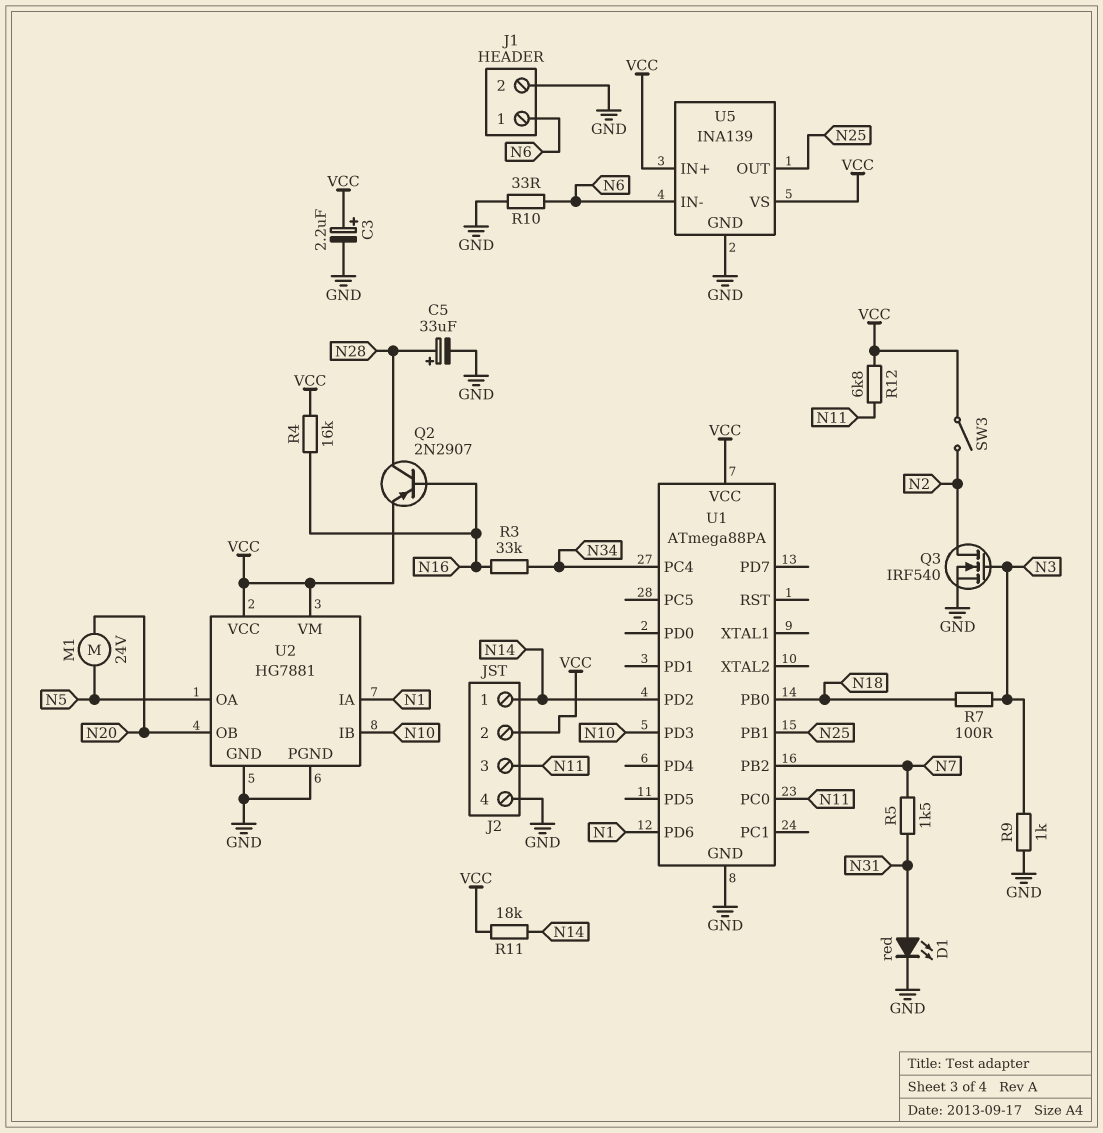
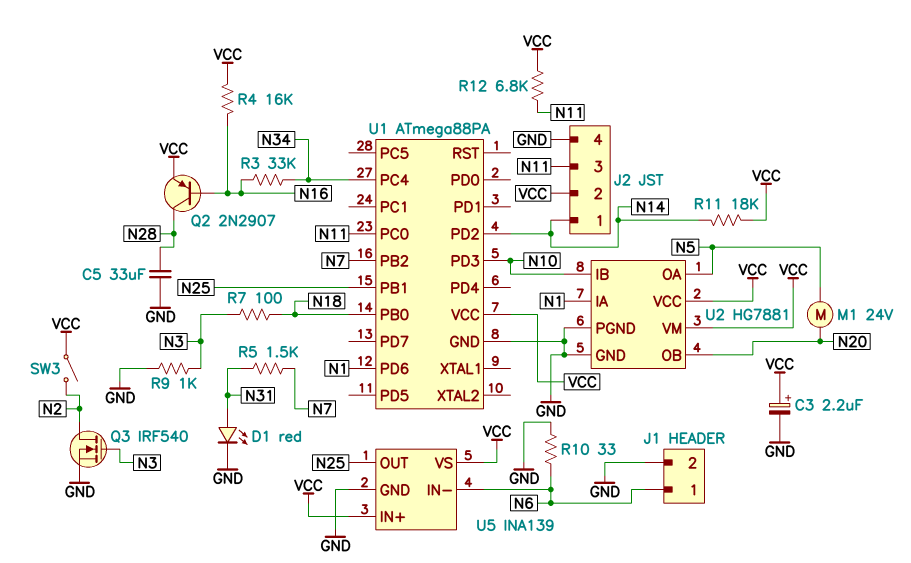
C5: 33uF (plus N28, minus GND) -> 33uF (GND, N28)

